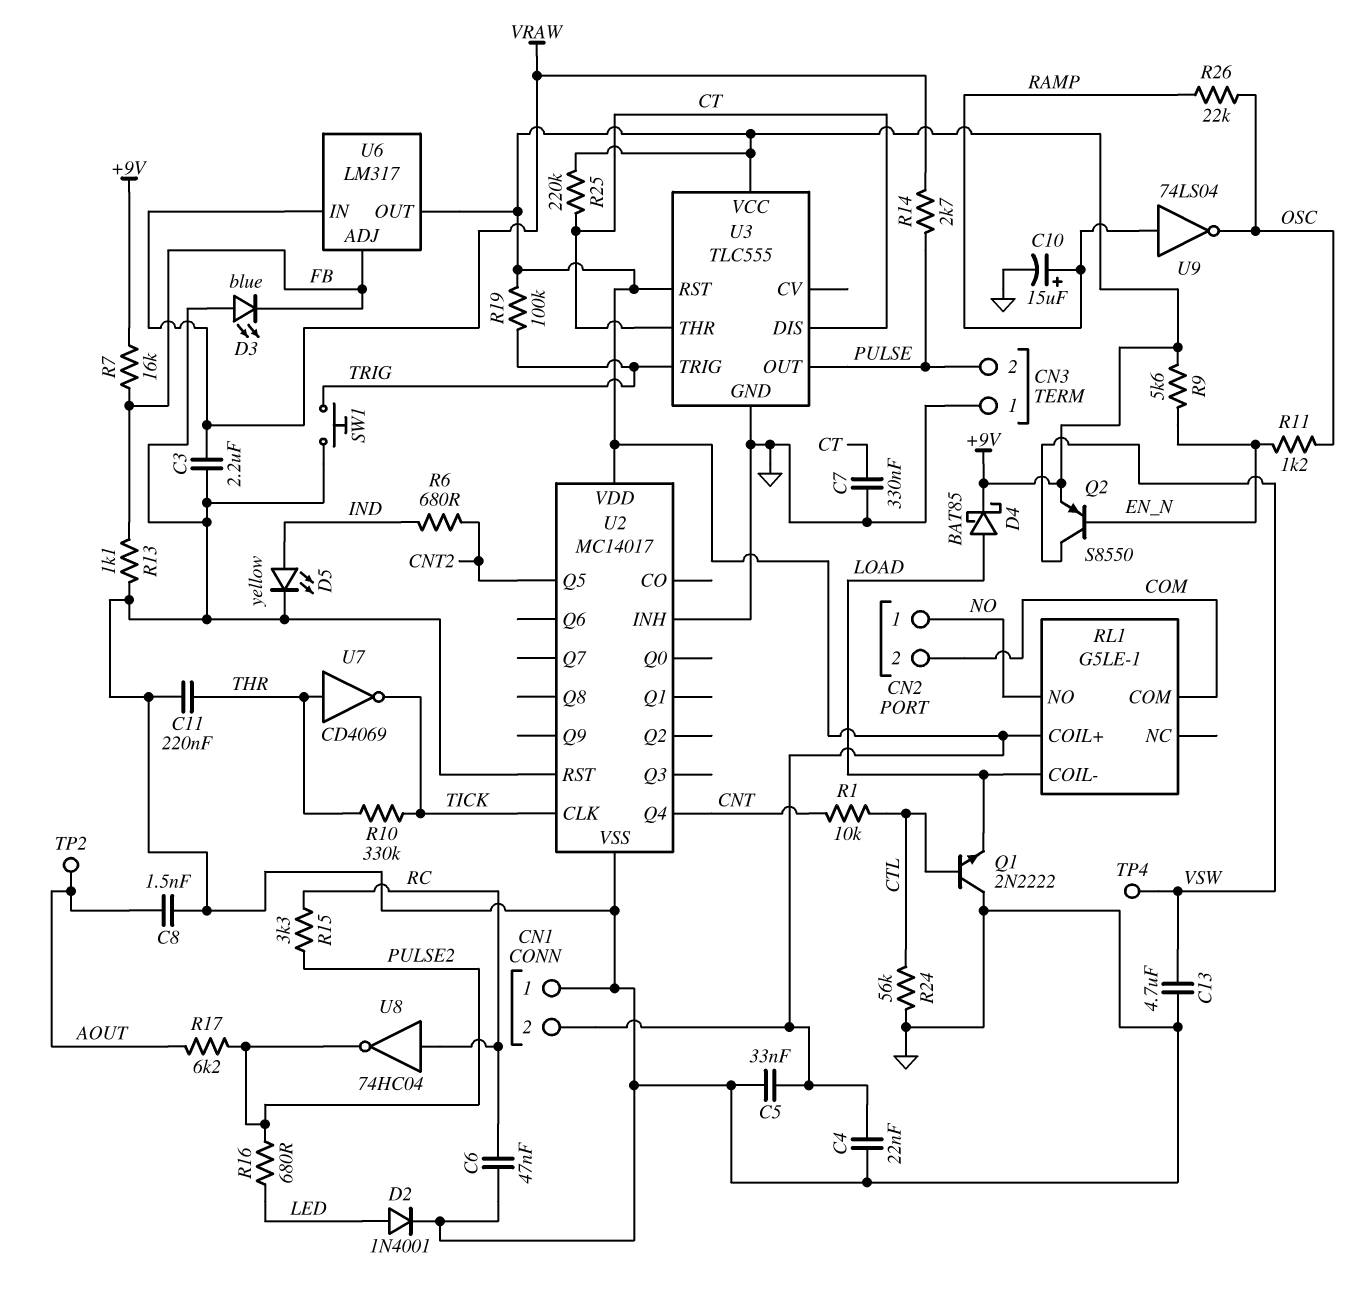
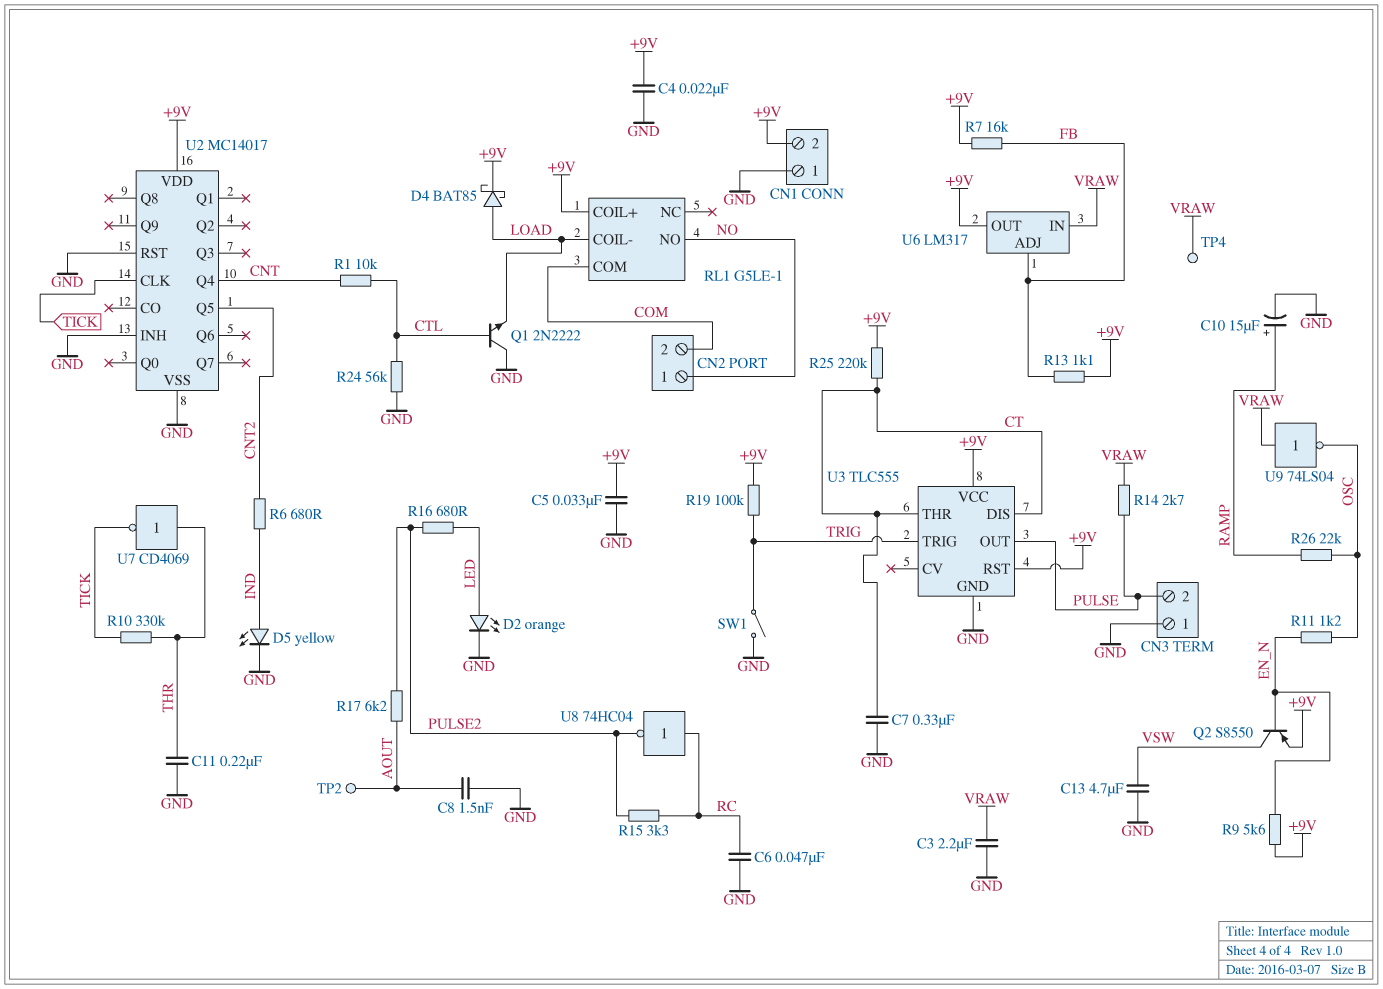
D2: diode 1N4001 (A LED, K GND) -> LED orange (A LED, K GND)
D3: LED blue (A GND, K FB) -> none
R13: 1.1k (FB, GND) -> 1.1k (+9V, FB)
SW1: button (GND, TRIG) -> switch (GND, TRIG)
TP4: test point (VSW) -> test point (VRAW)
U9: NOT 74LS04 (in RAMP, out OSC) -> NOT 74LS04 (in VRAW, out OSC)

